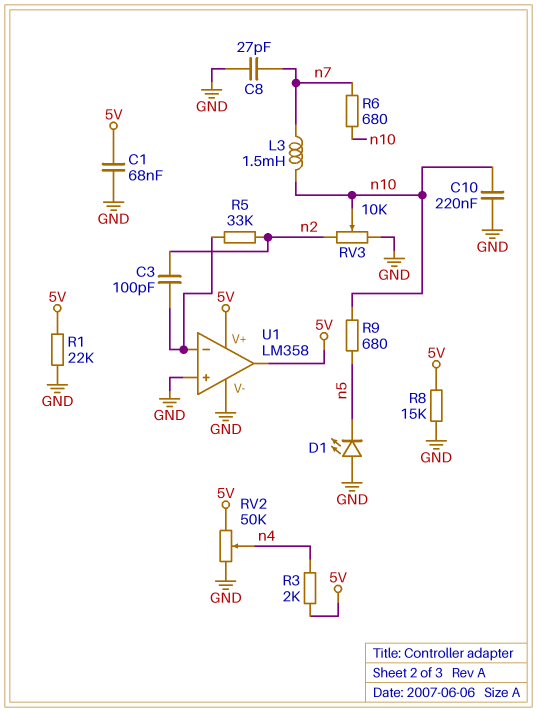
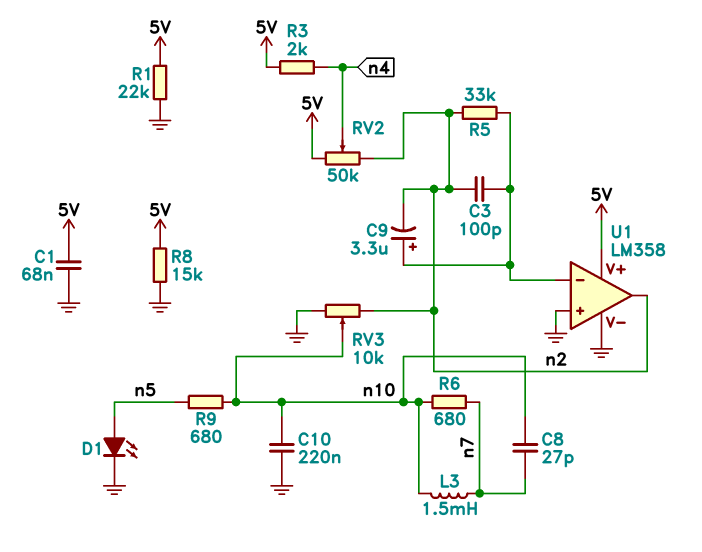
C8: 27pF (GND, n7) -> 27pF (n7, n10)
C9: none -> 3.3uF (plus U1/in-, minus n2)
D1: LED (A GND, K n5) -> LED (A n5, K GND)
RV2: 50k (5V, GND, wiper n4) -> 50k (5V, n2, wiper n4)
U1 pin out: 5V -> n2

